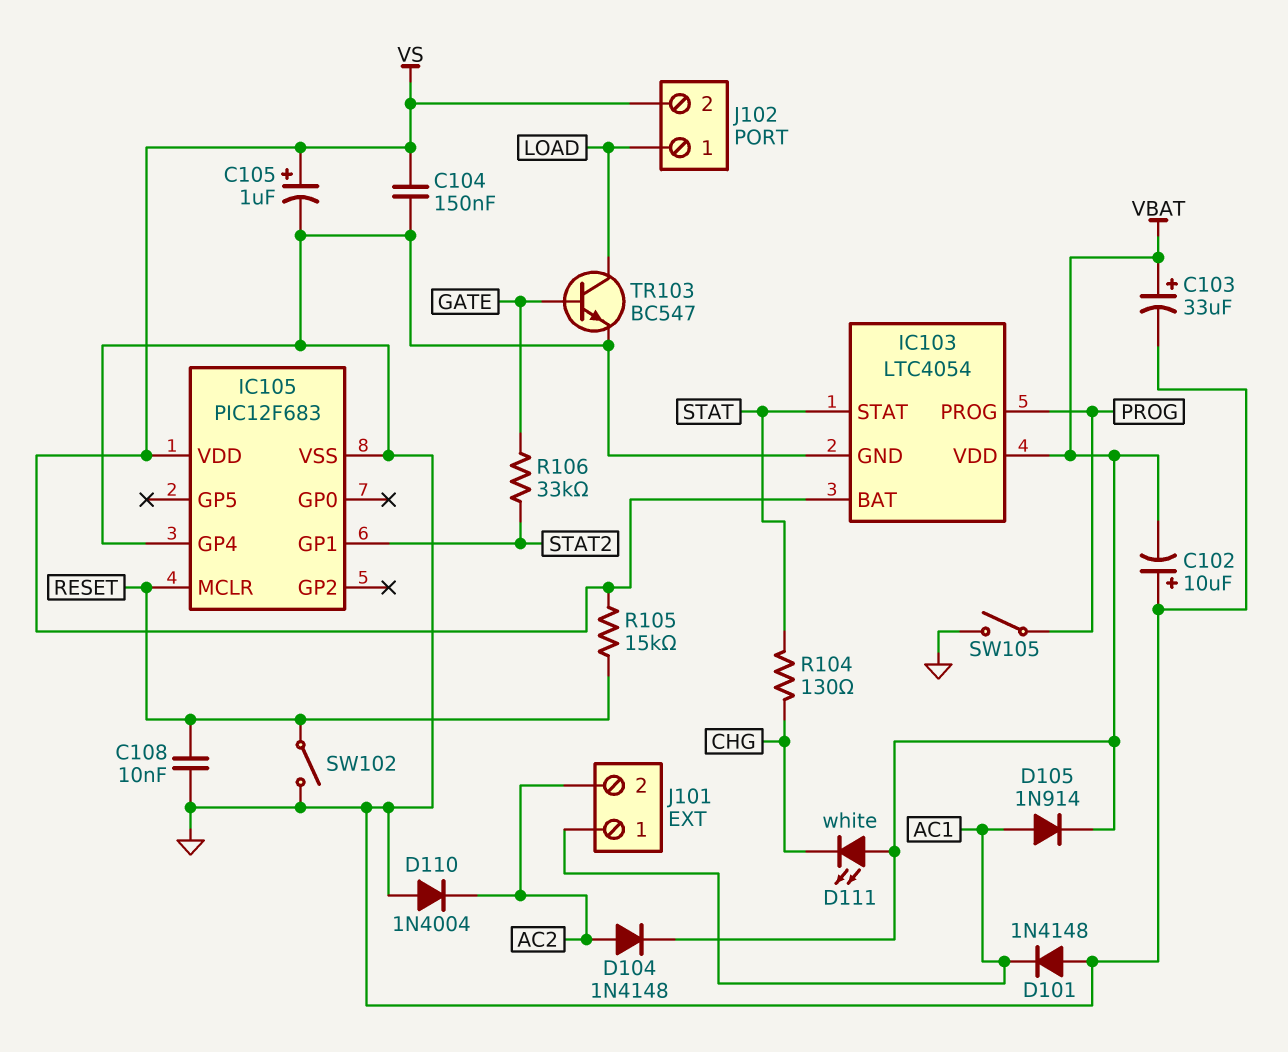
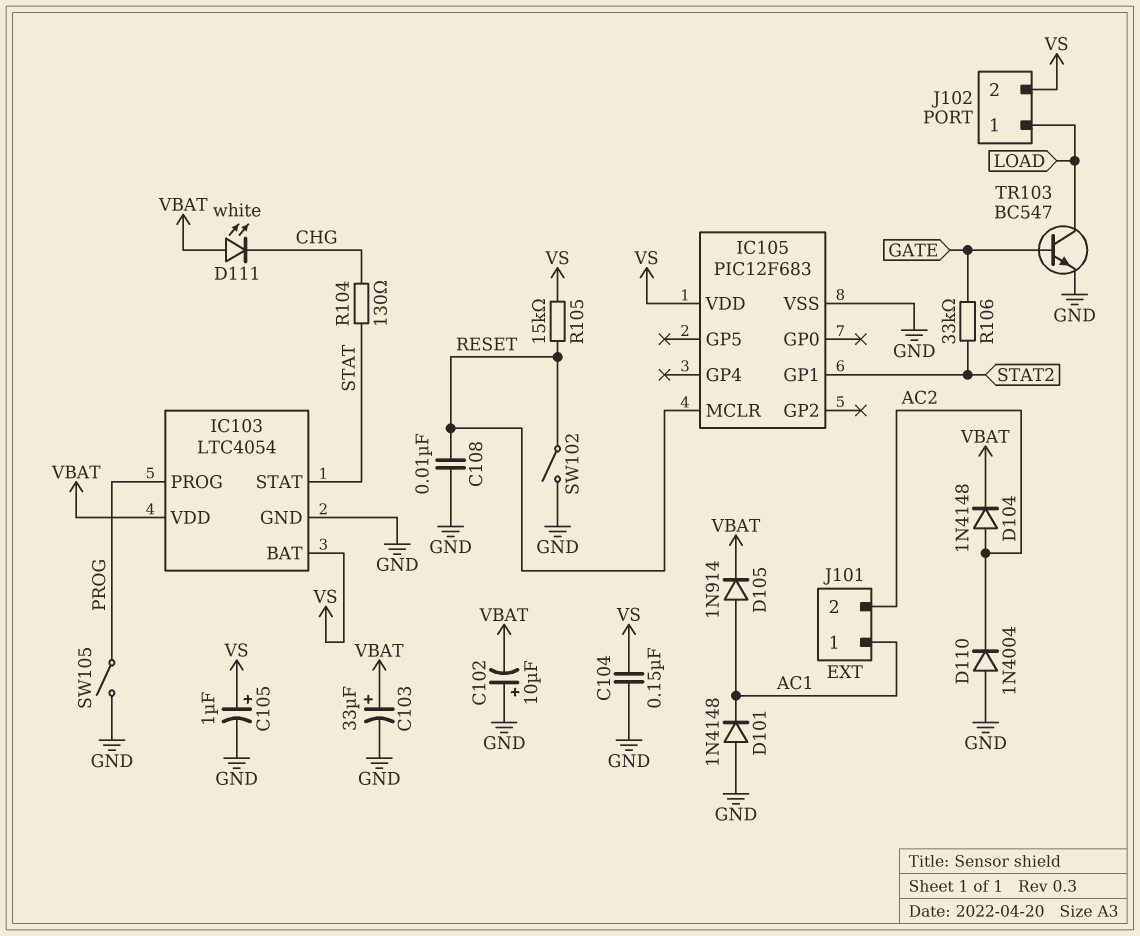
IC105 pin GP4: GND -> none

